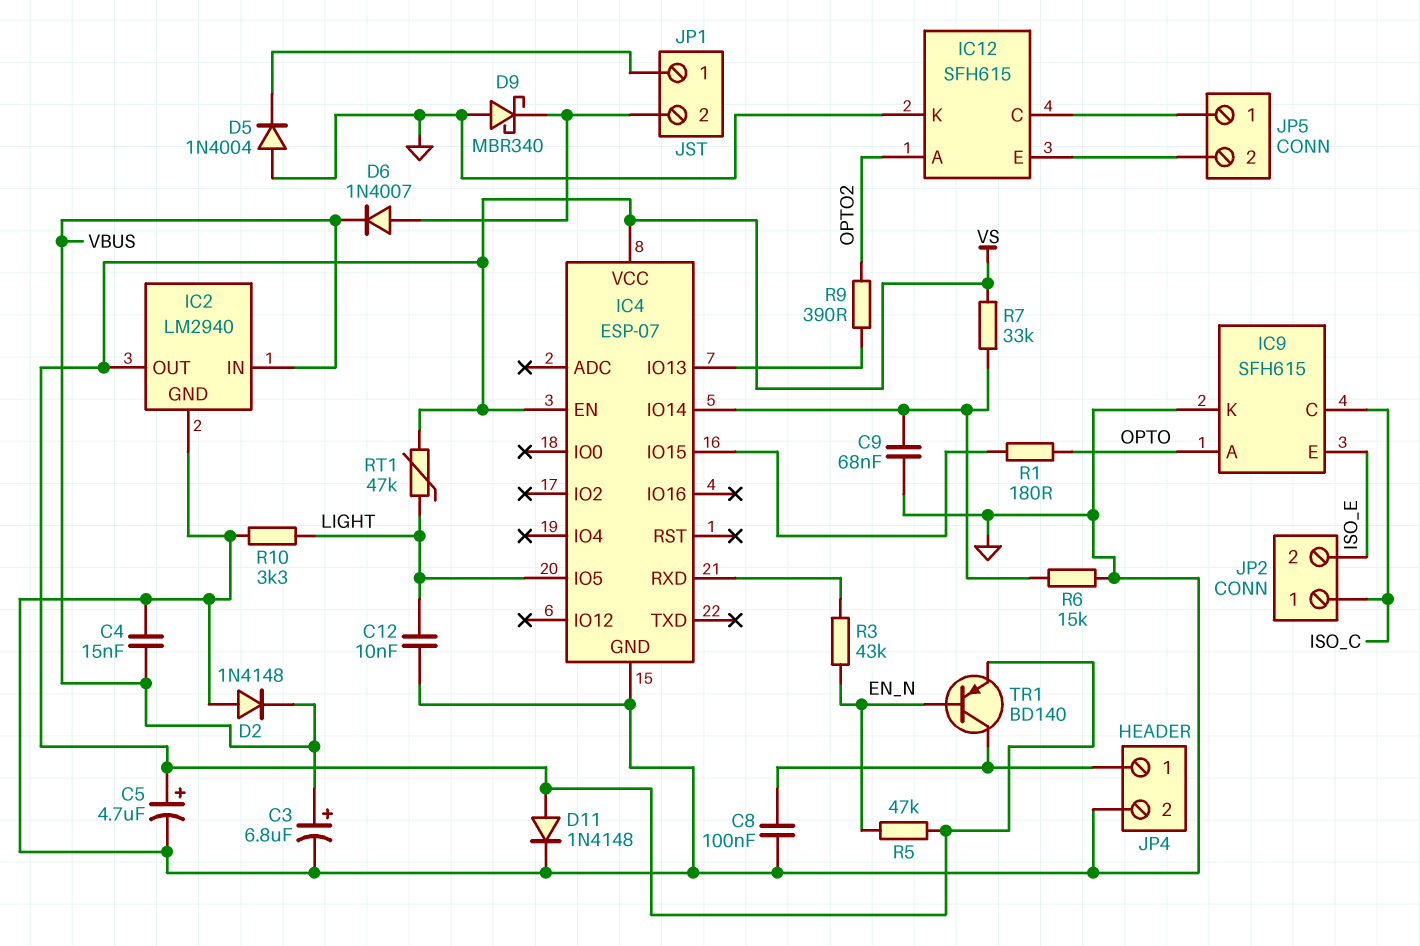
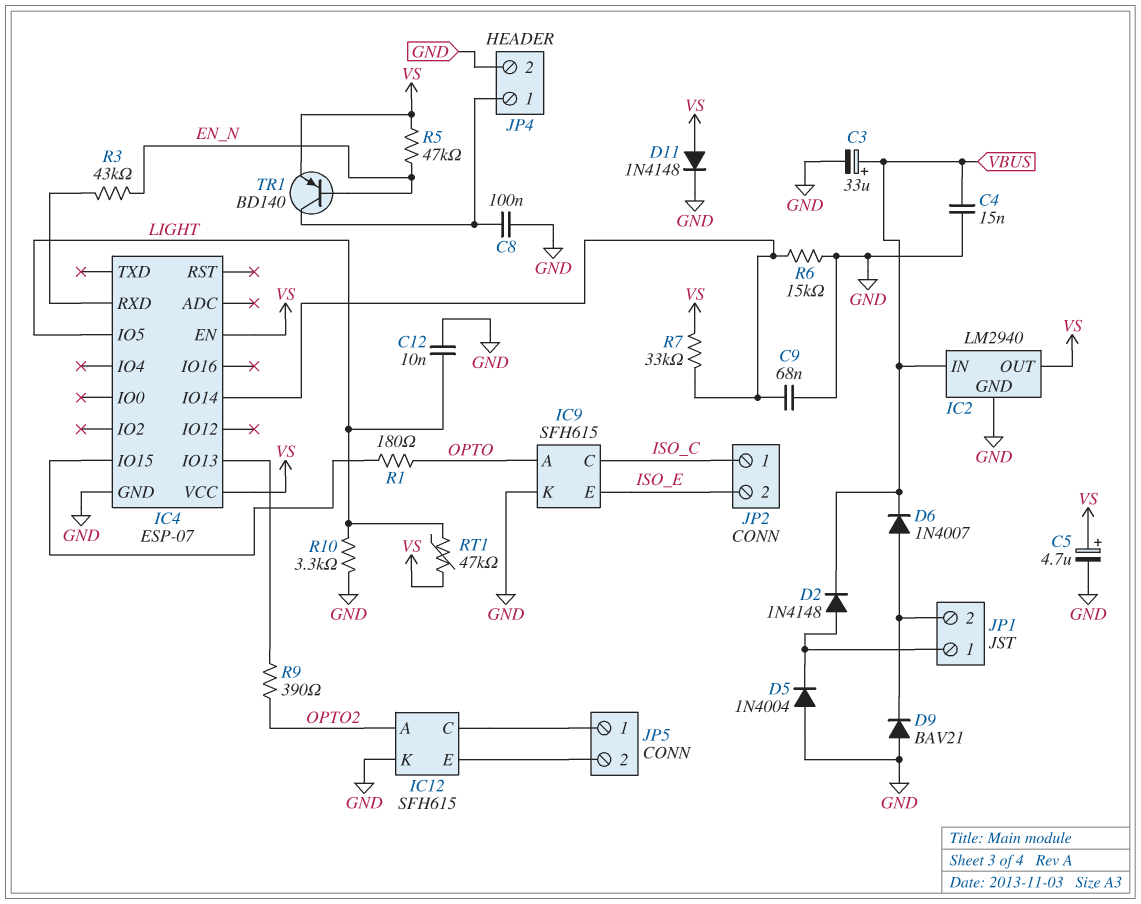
C3: 6.8uF (plus VBUS, minus GND) -> 33uF (plus VBUS, minus GND)
D2: diode 1N4148 (A GND, K VBUS) -> diode 1N4148 (A JP1/1, K VBUS)
D9: schottky MBR340 (A GND, K JP1/2) -> diode BAV21 (A GND, K JP1/2)

